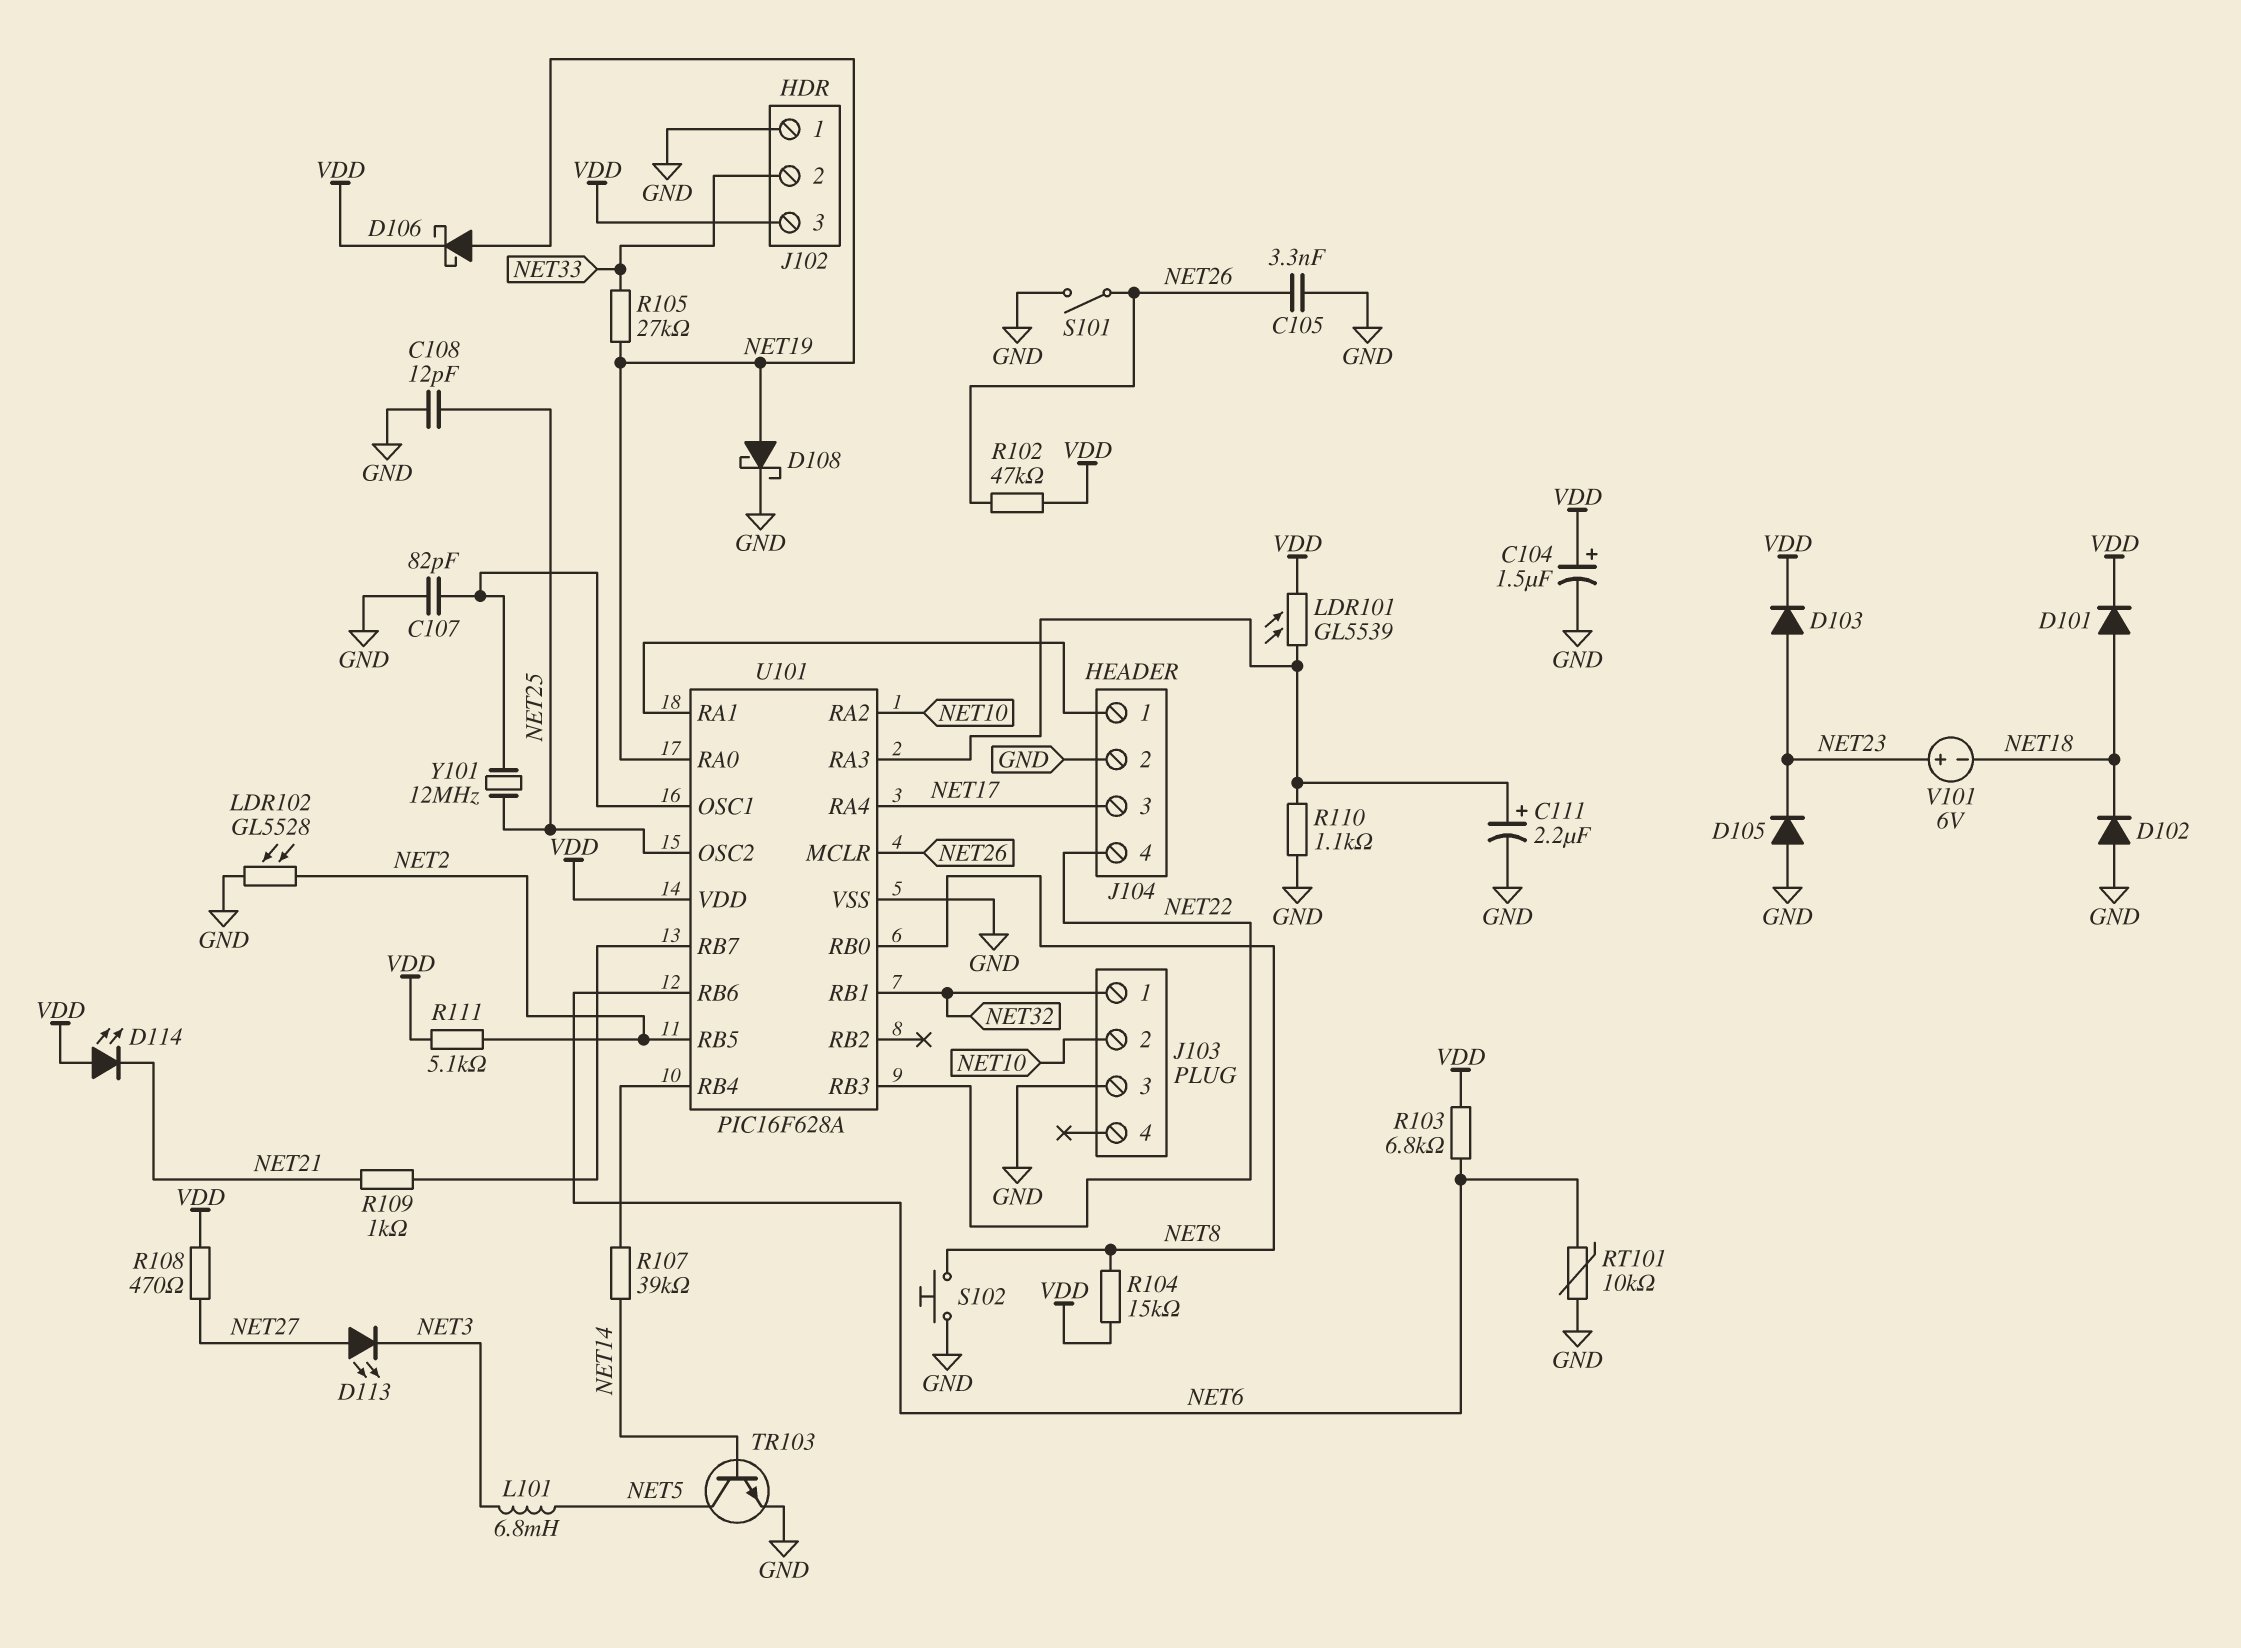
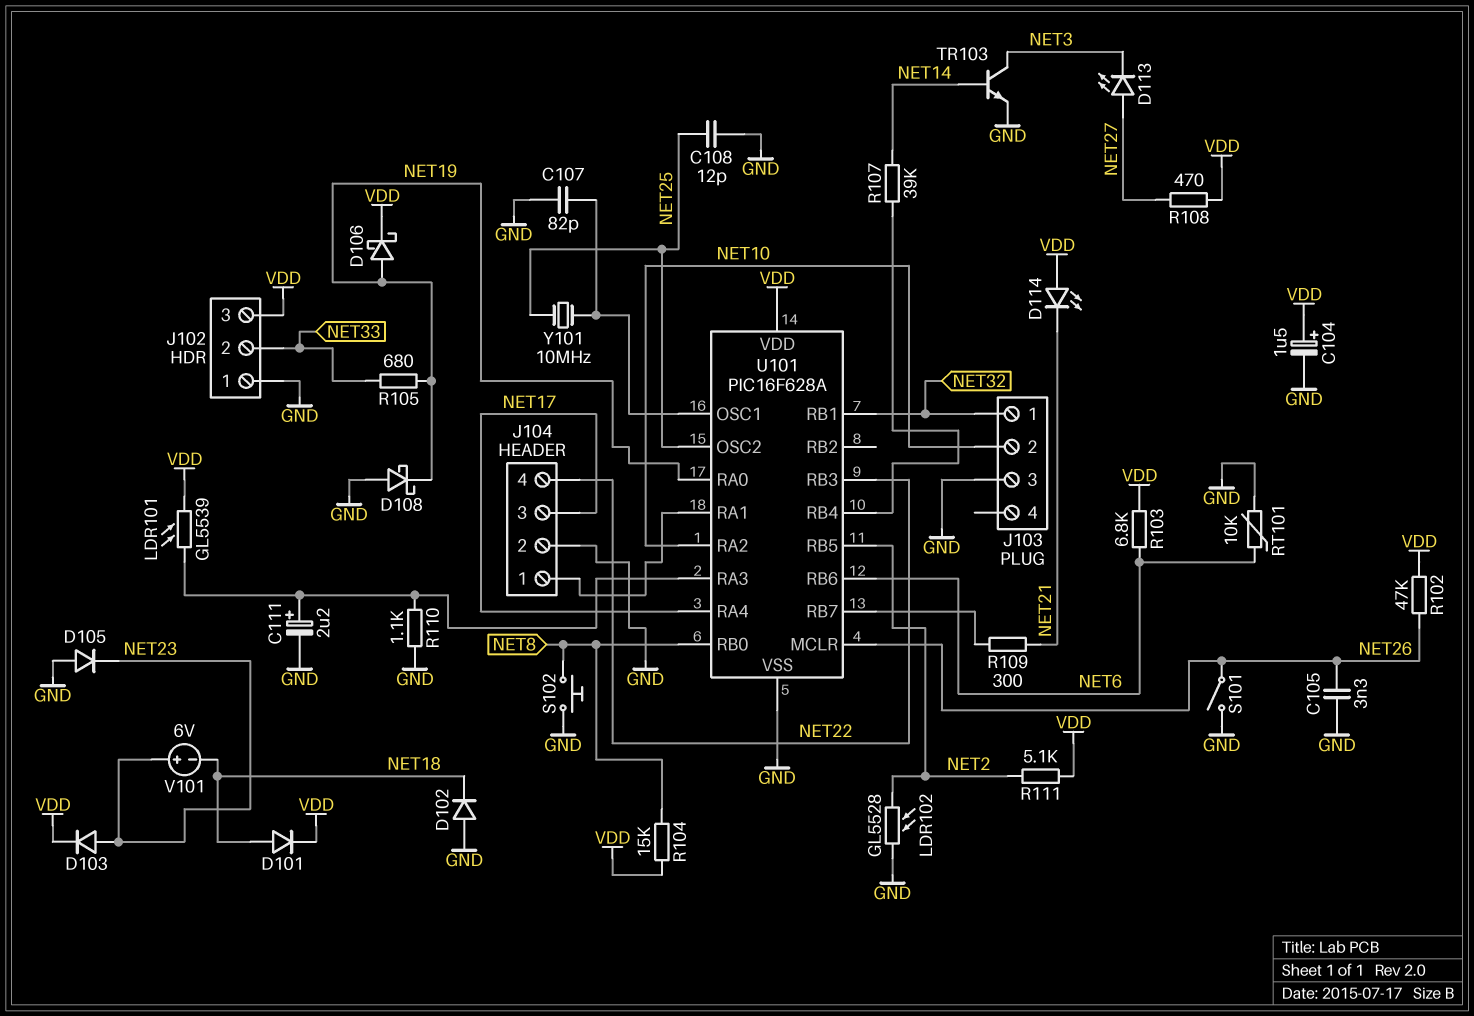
D108: schottky (A NET19, K GND) -> schottky (A GND, K NET19)
L101: 6.8mH (NET3, NET5) -> none
R105: 27k (NET19, NET33) -> 680 (NET19, NET33)
R109: 1k (NET21, U101/RB7) -> 300 (NET21, U101/RB7)
TR103: NPN (B NET14, C NET5, E GND) -> NPN (B NET14, C NET3, E GND)
Y101: 12MHz (NET25, U101/OSC1) -> 10MHz (NET25, U101/OSC1)

